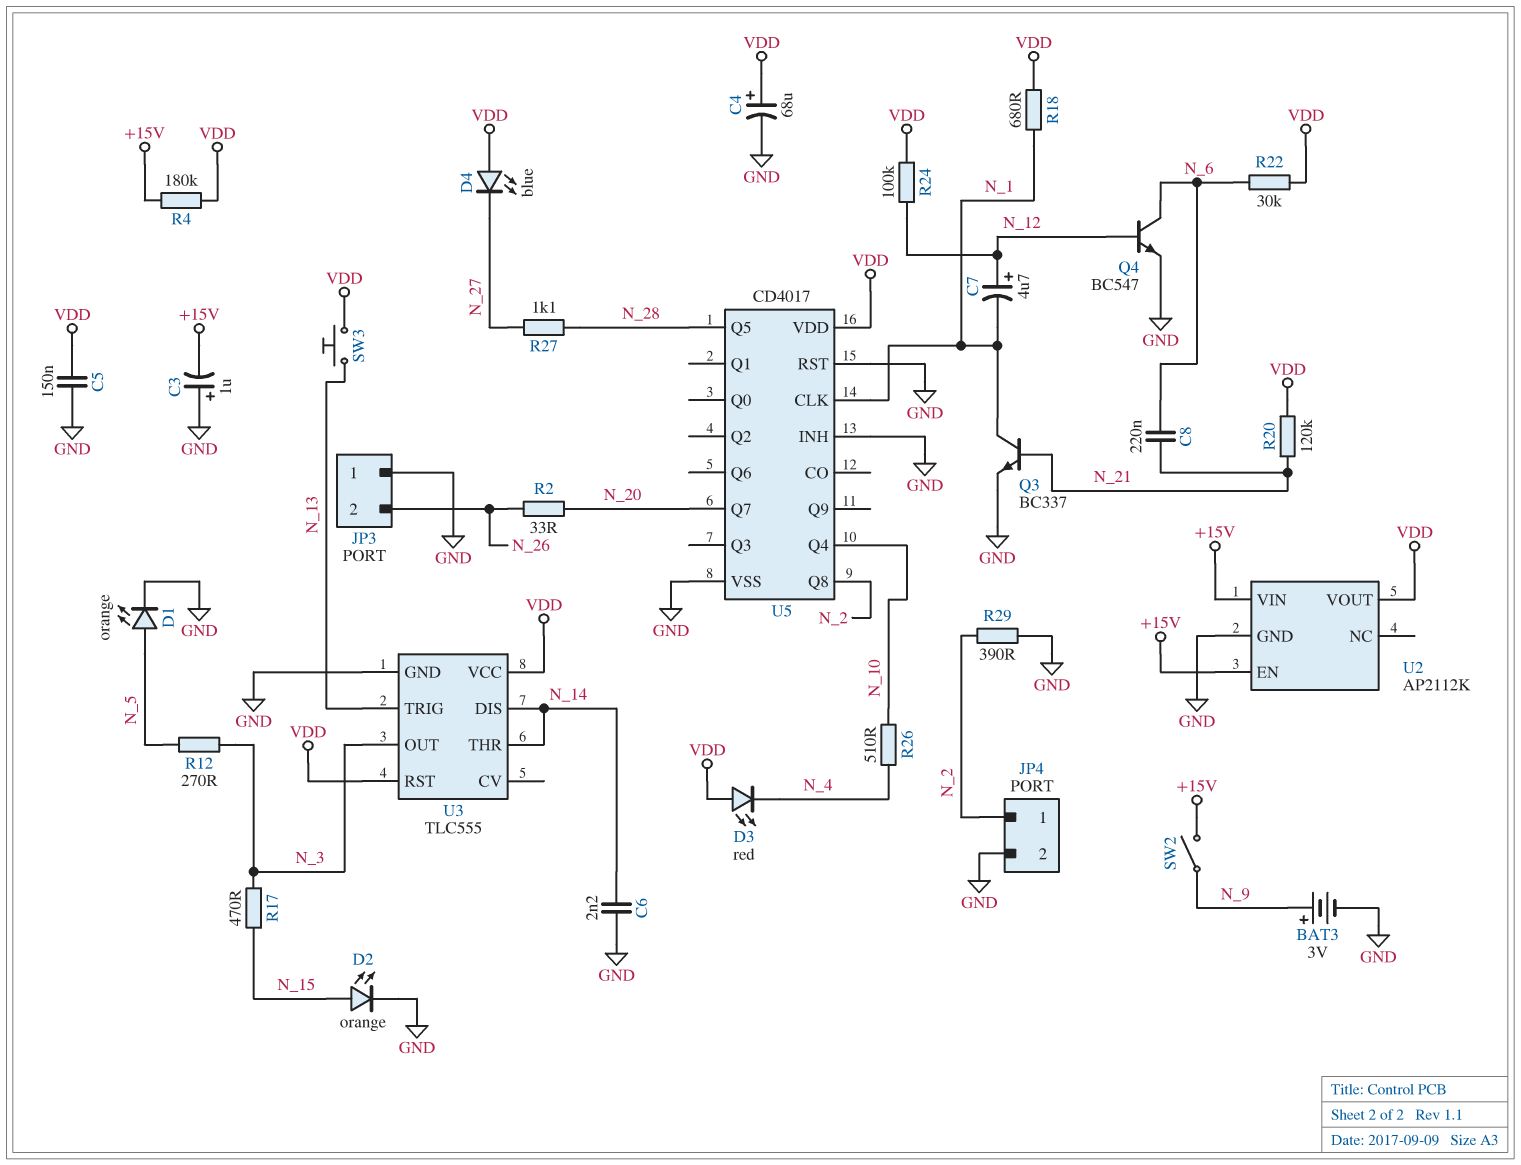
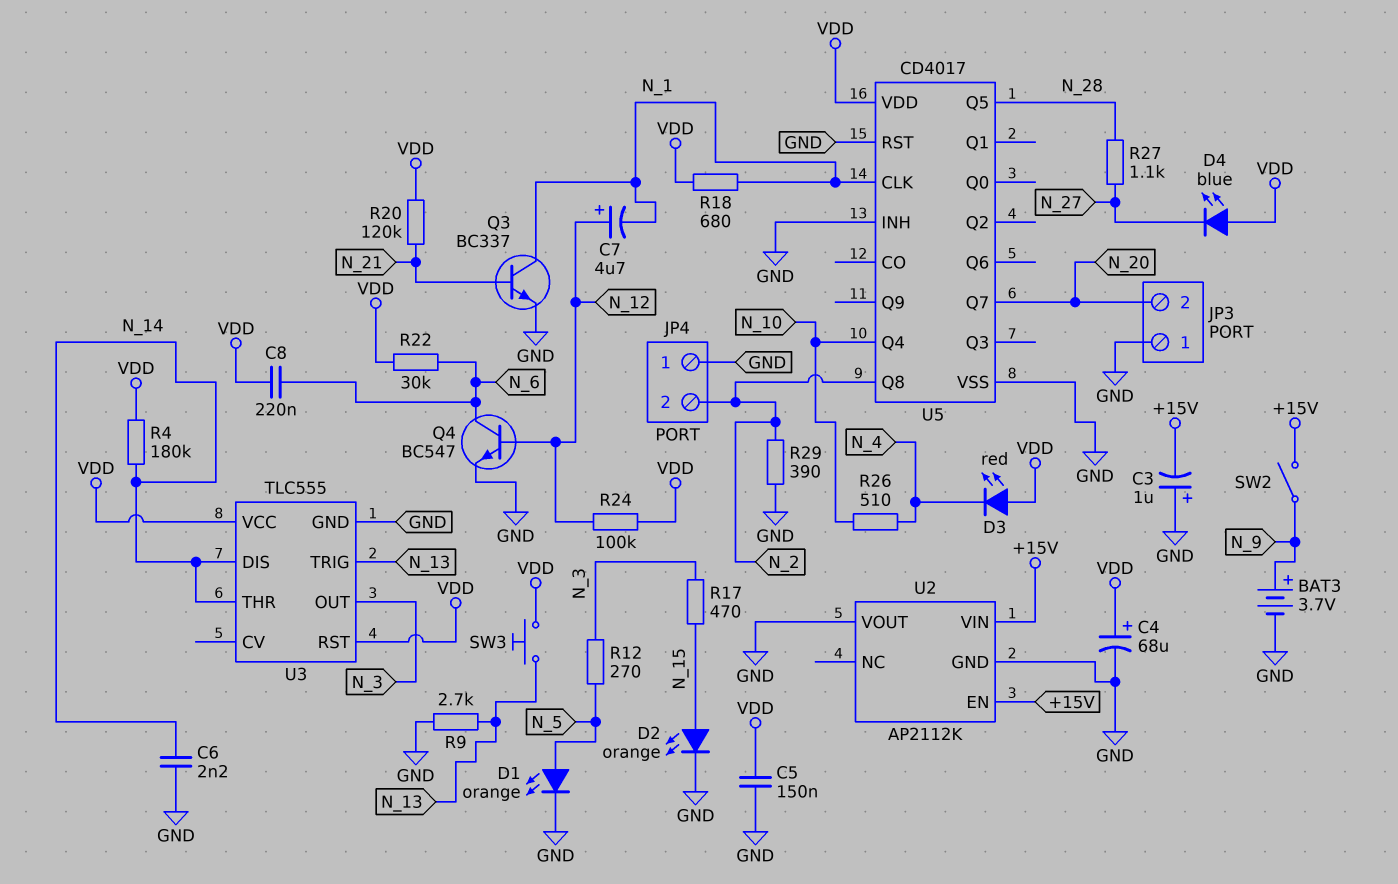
BAT3: 3V (plus N_9, minus GND) -> 3.7V (plus N_9, minus GND)
C8: 220nF (N_6, N_21) -> 220nF (N_6, VDD)
JP3 pin 2: N_26 -> N_20
JP4 pin 1: N_2 -> GND
JP4 pin 2: GND -> N_2
R2: 33 (N_20, N_26) -> none
R4: 180k (+15V, VDD) -> 180k (N_14, VDD)
R9: none -> 2.7k (GND, N_13)
U2 pin VOUT: VDD -> GND

